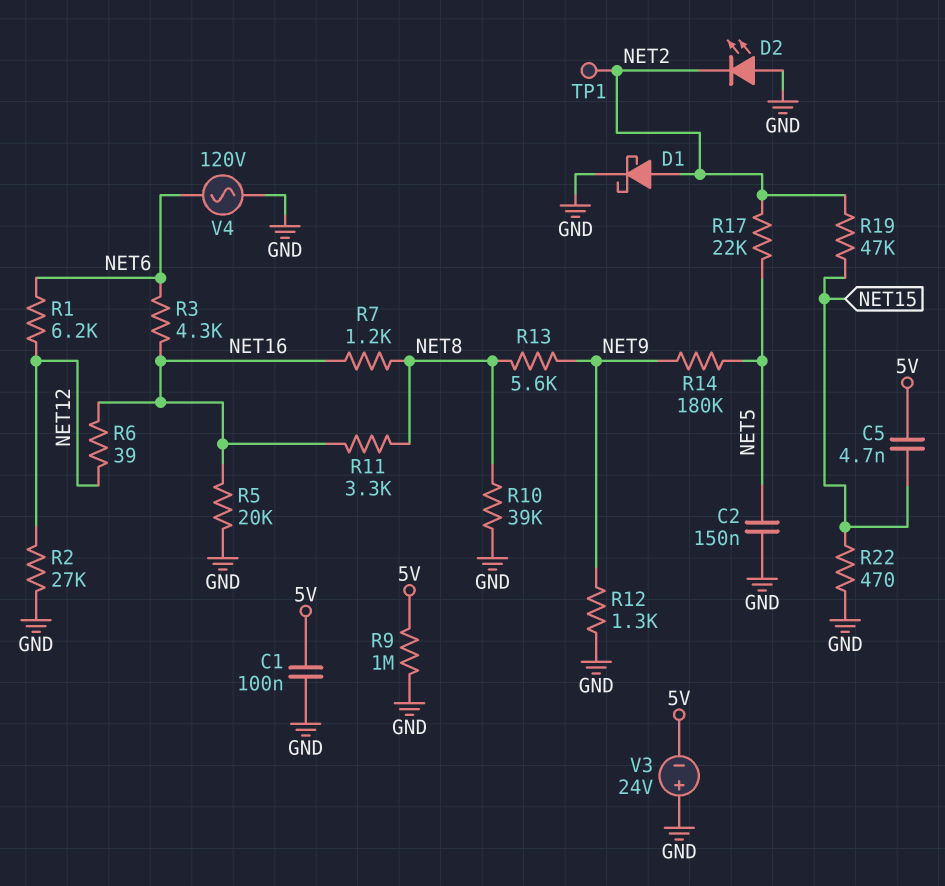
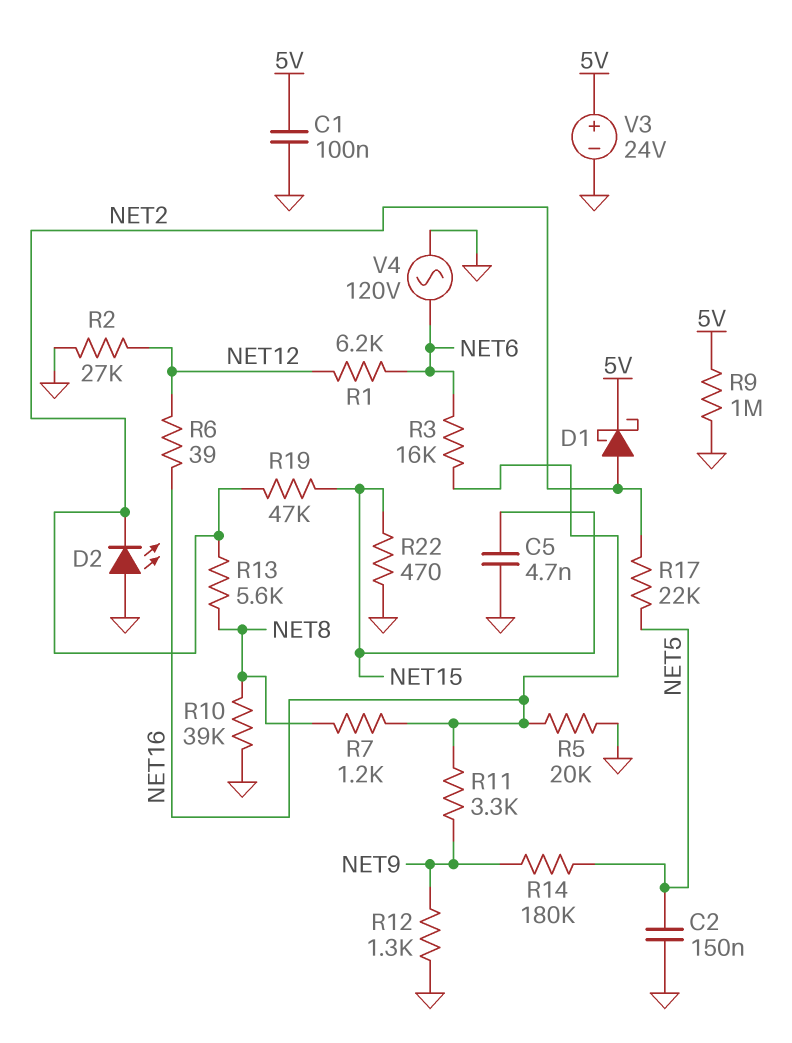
C5: 4.7nF (5V, NET15) -> 4.7nF (GND, NET15)
D1: schottky (A NET2, K GND) -> schottky (A NET2, K 5V)
R3: 4.3k (NET6, NET16) -> 16k (NET6, NET16)
R11: 3.3k (NET8, NET16) -> 3.3k (NET9, NET16)
R13: 5.6k (NET8, NET9) -> 5.6k (NET2, NET8)
TP1: test point (NET2) -> none
V3: 24V (plus GND, minus 5V) -> 24V (plus 5V, minus GND)

